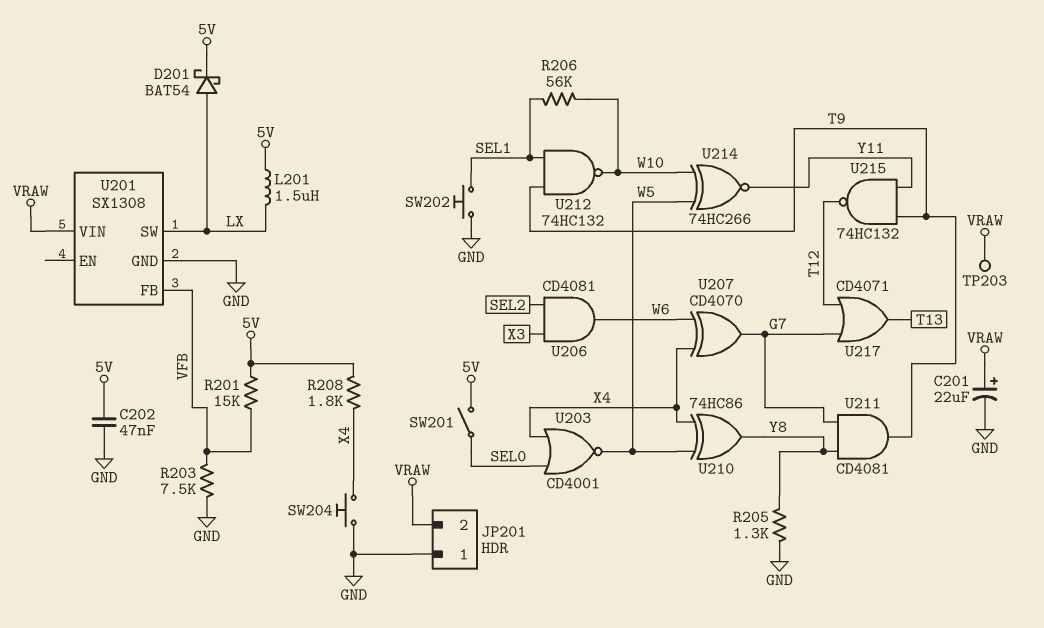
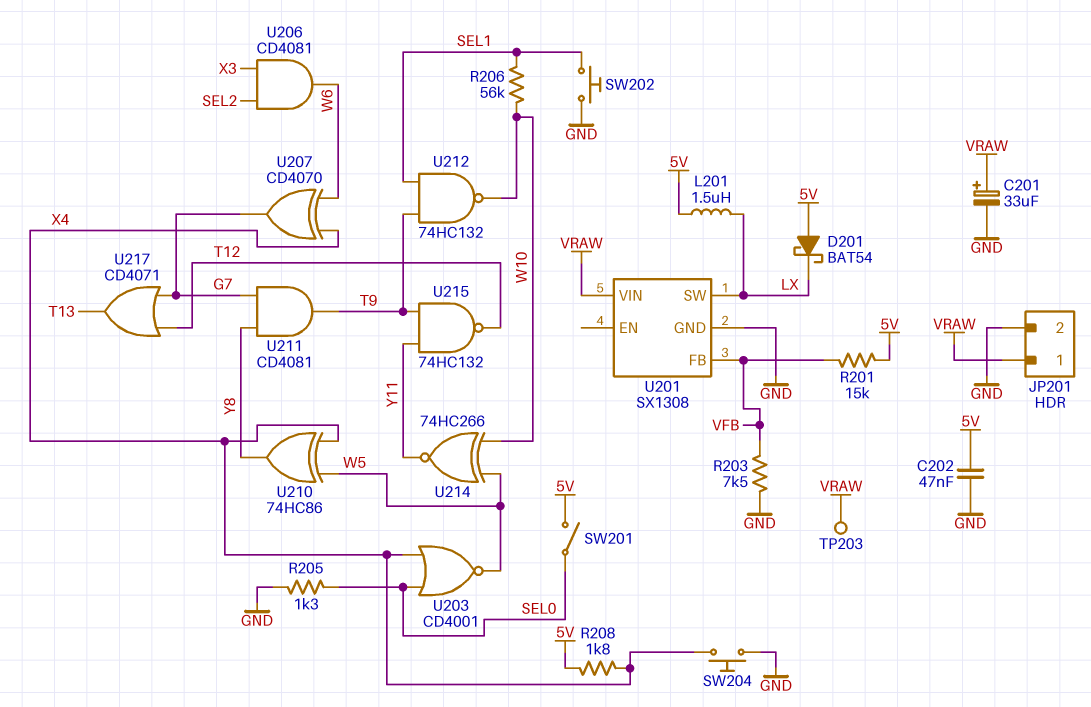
C201: 22uF (plus VRAW, minus GND) -> 33uF (plus VRAW, minus GND)
D201: schottky BAT54 (A LX, K 5V) -> schottky BAT54 (A 5V, K LX)
JP201 pin 1: GND -> VRAW
JP201 pin 2: VRAW -> GND
R205: 1.3k (GND, Y8) -> 1.3k (GND, SEL0)

